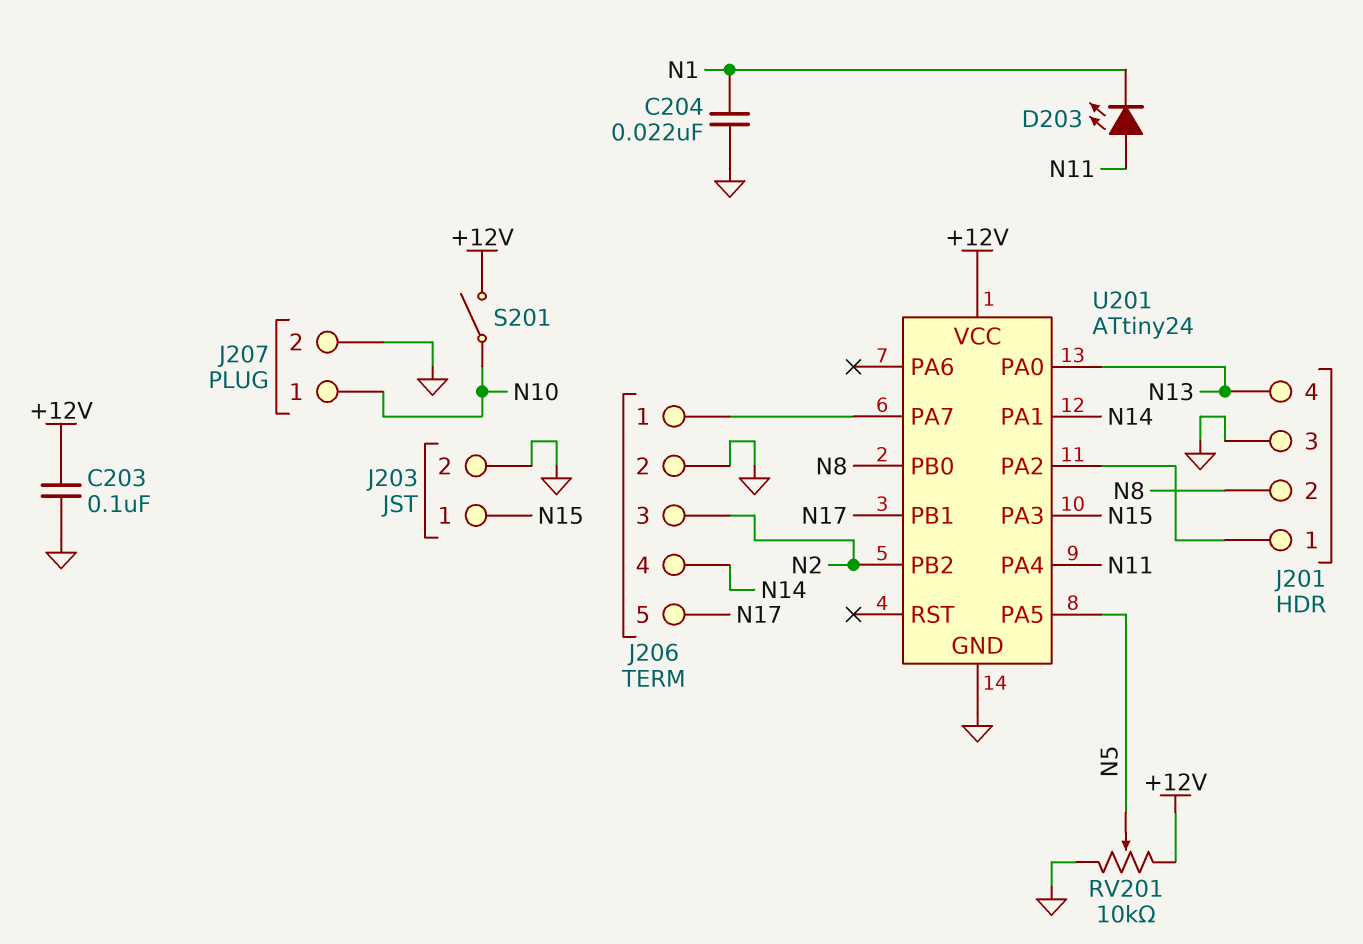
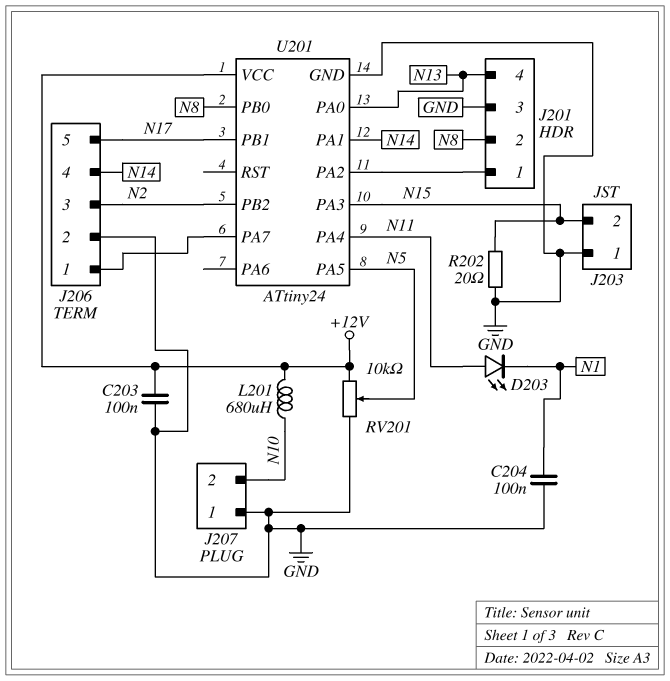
C204: 22nF (GND, N1) -> 100nF (GND, N1)
J203 pin 1: N15 -> GND
J203 pin 2: GND -> N15
J207 pin 1: N10 -> GND
J207 pin 2: GND -> N10
L201: none -> 680uH (+12V, N10)
R202: none -> 20 (GND, N15)
S201: switch (+12V, N10) -> none

